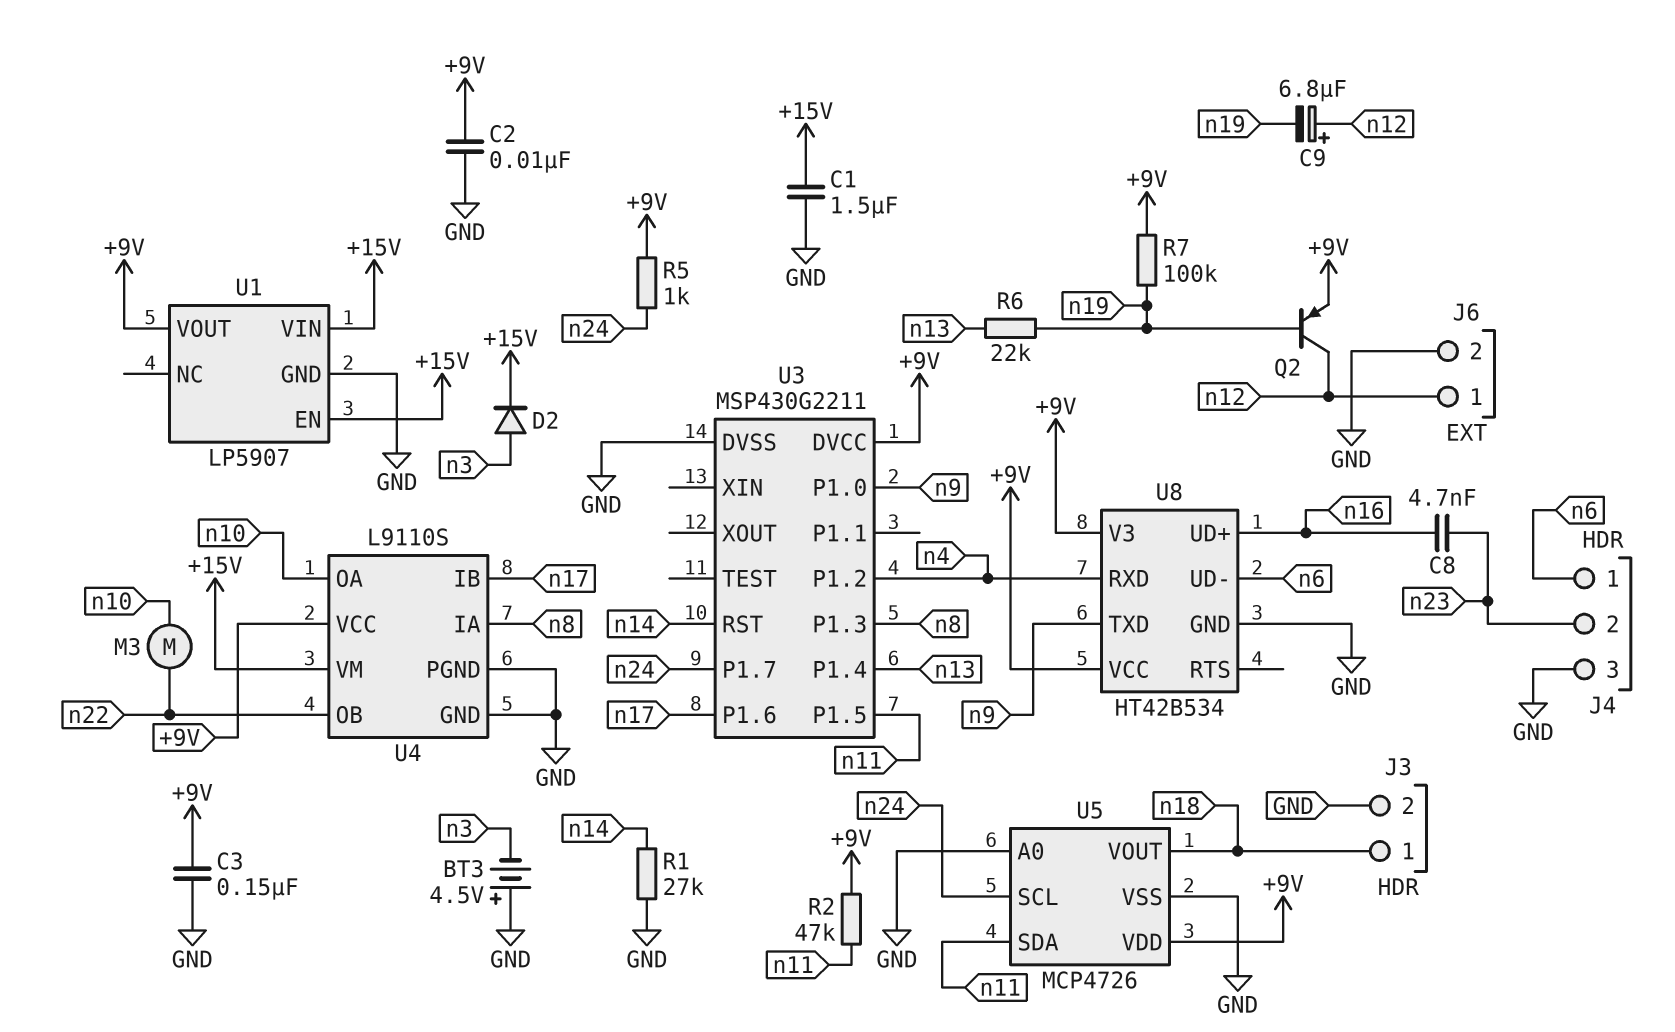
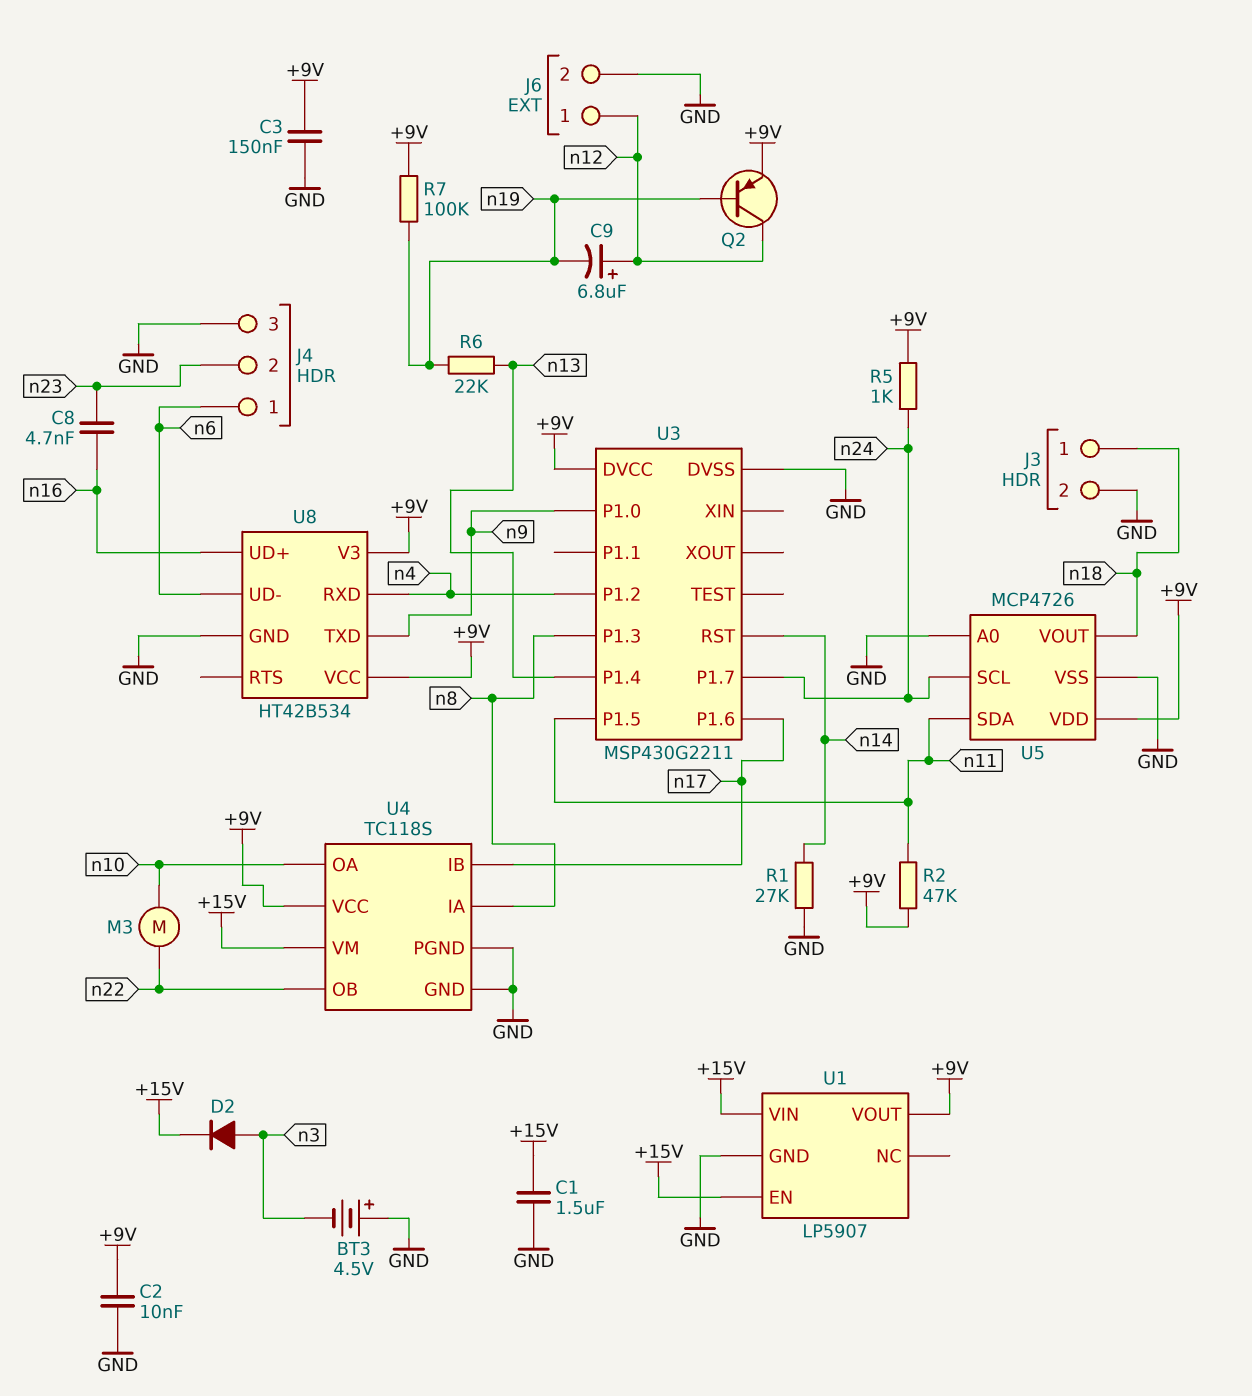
U4: L9110S -> TC118S

